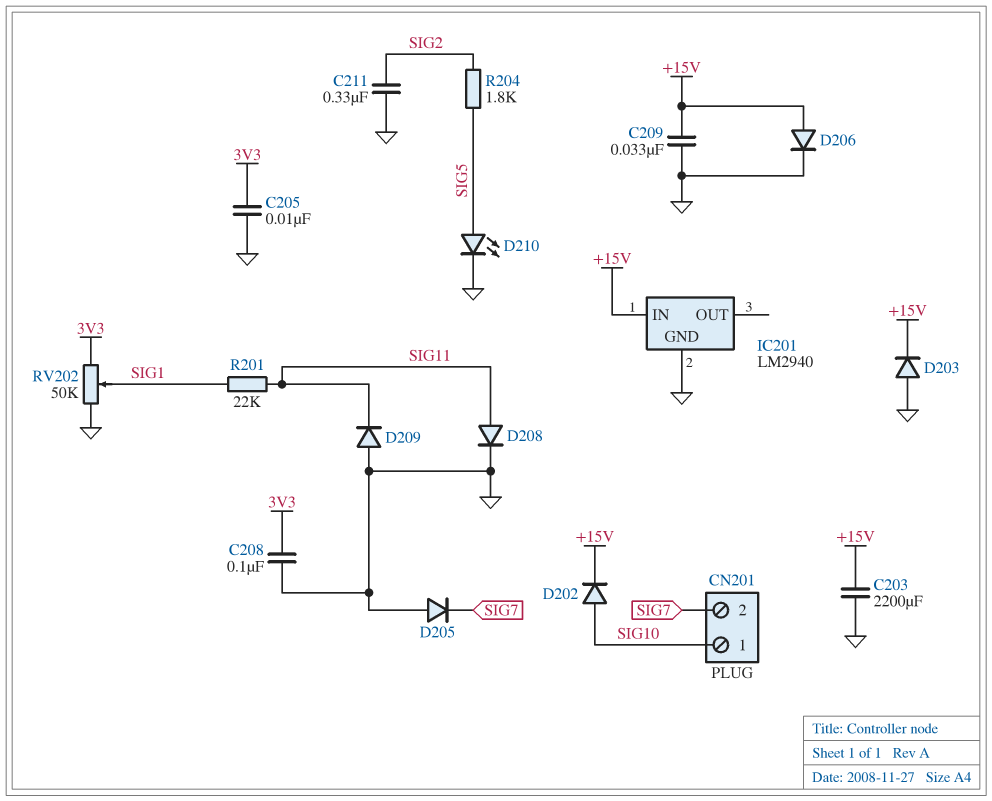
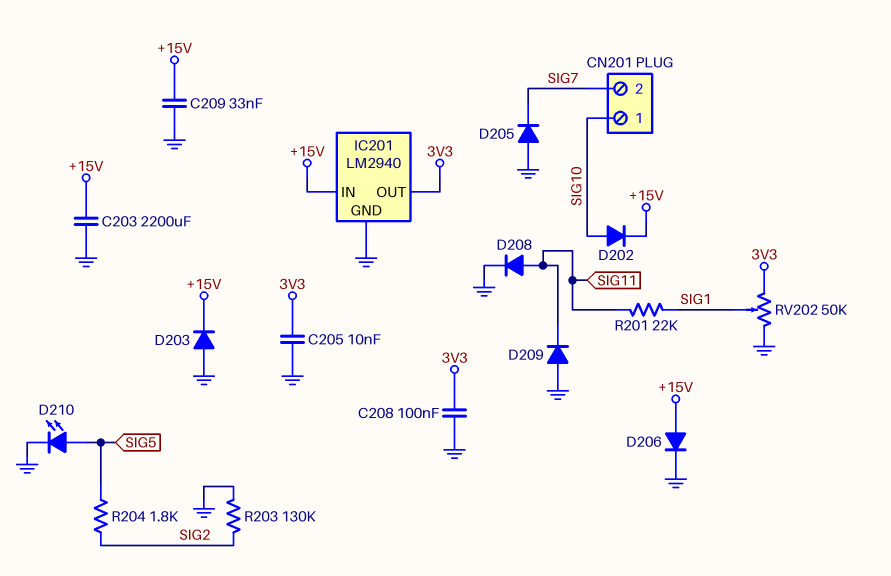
C211: 330nF (GND, SIG2) -> none
IC201 pin OUT: none -> 3V3
R203: none -> 130k (GND, SIG2)

